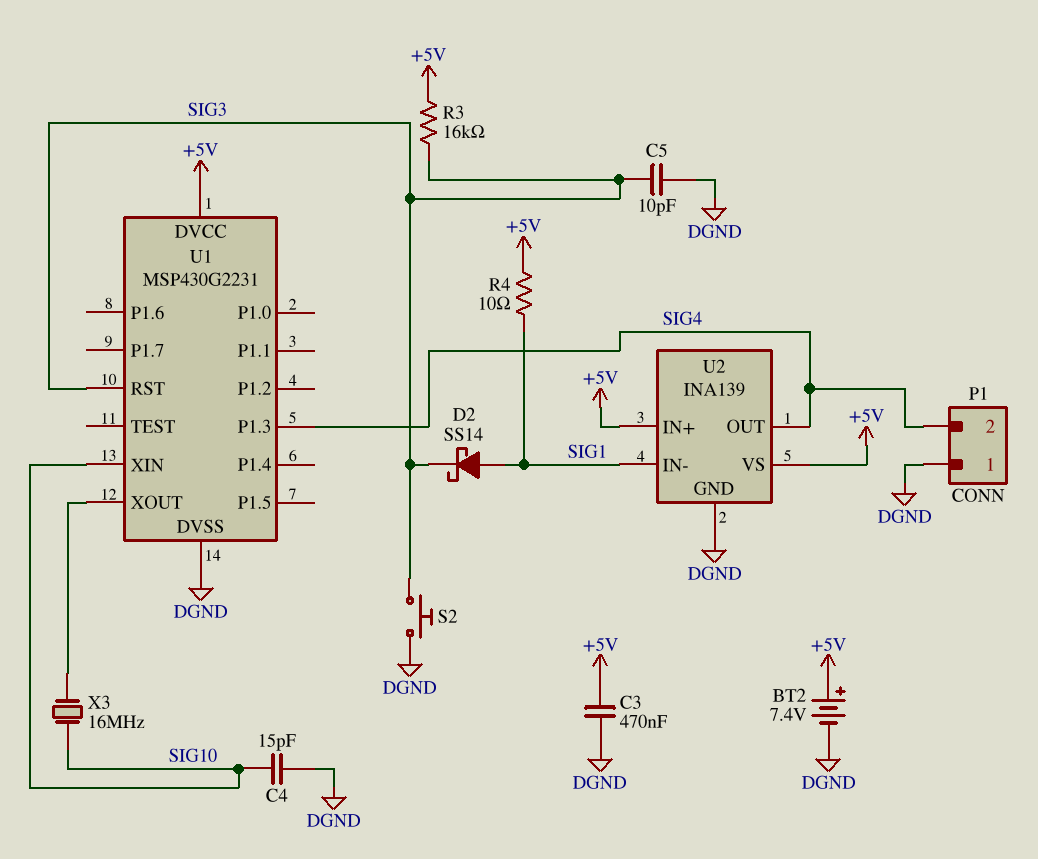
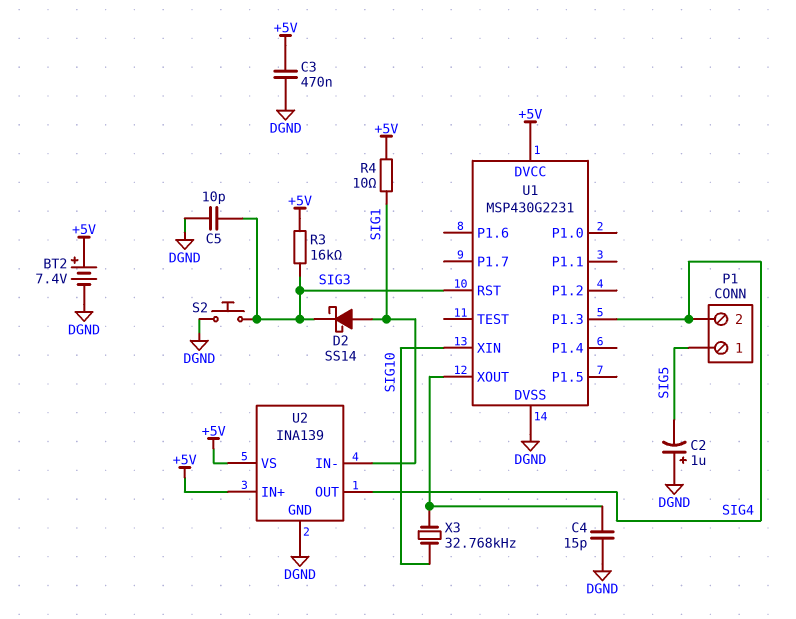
C2: none -> 1uF (plus DGND, minus SIG5)
C4: 15pF (DGND, SIG10) -> 15pF (DGND, U1/XOUT)
P1 pin 1: DGND -> SIG5
X3: 16MHz (SIG10, U1/XOUT) -> 32.768kHz (SIG10, U1/XOUT)

